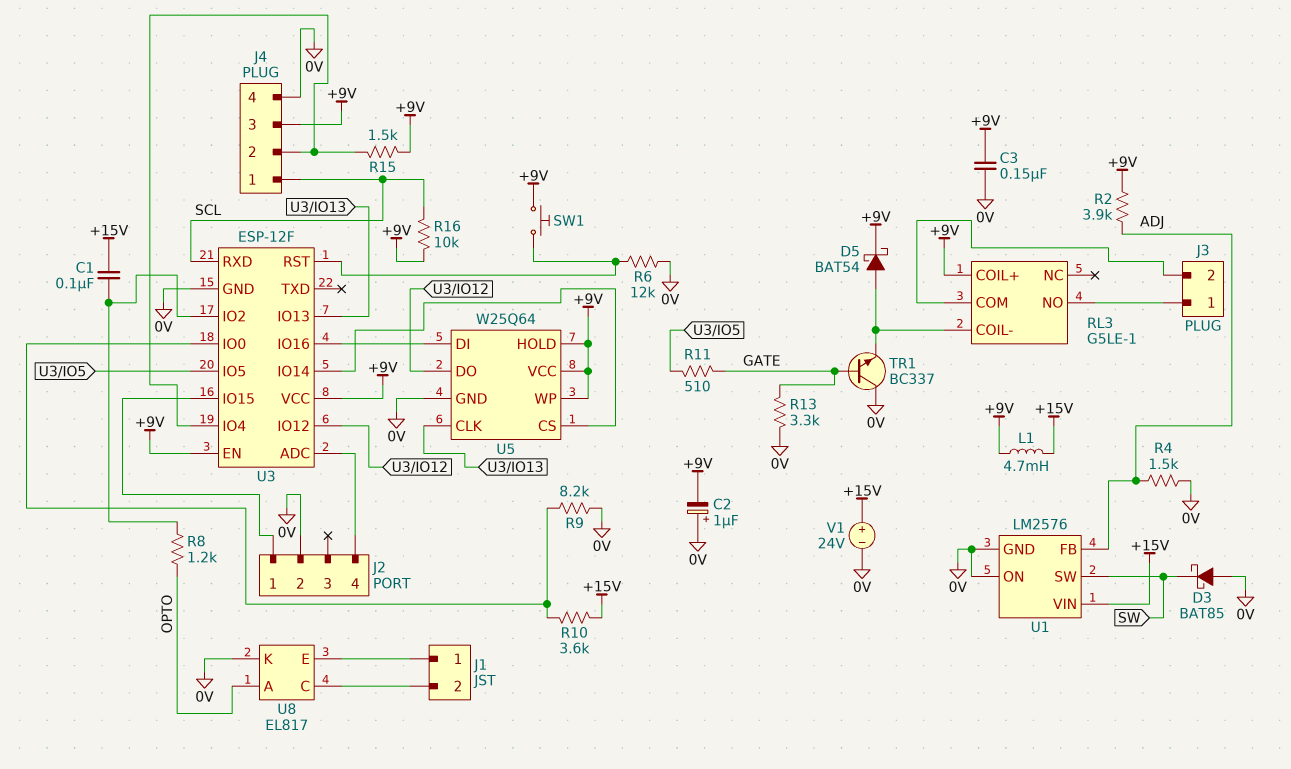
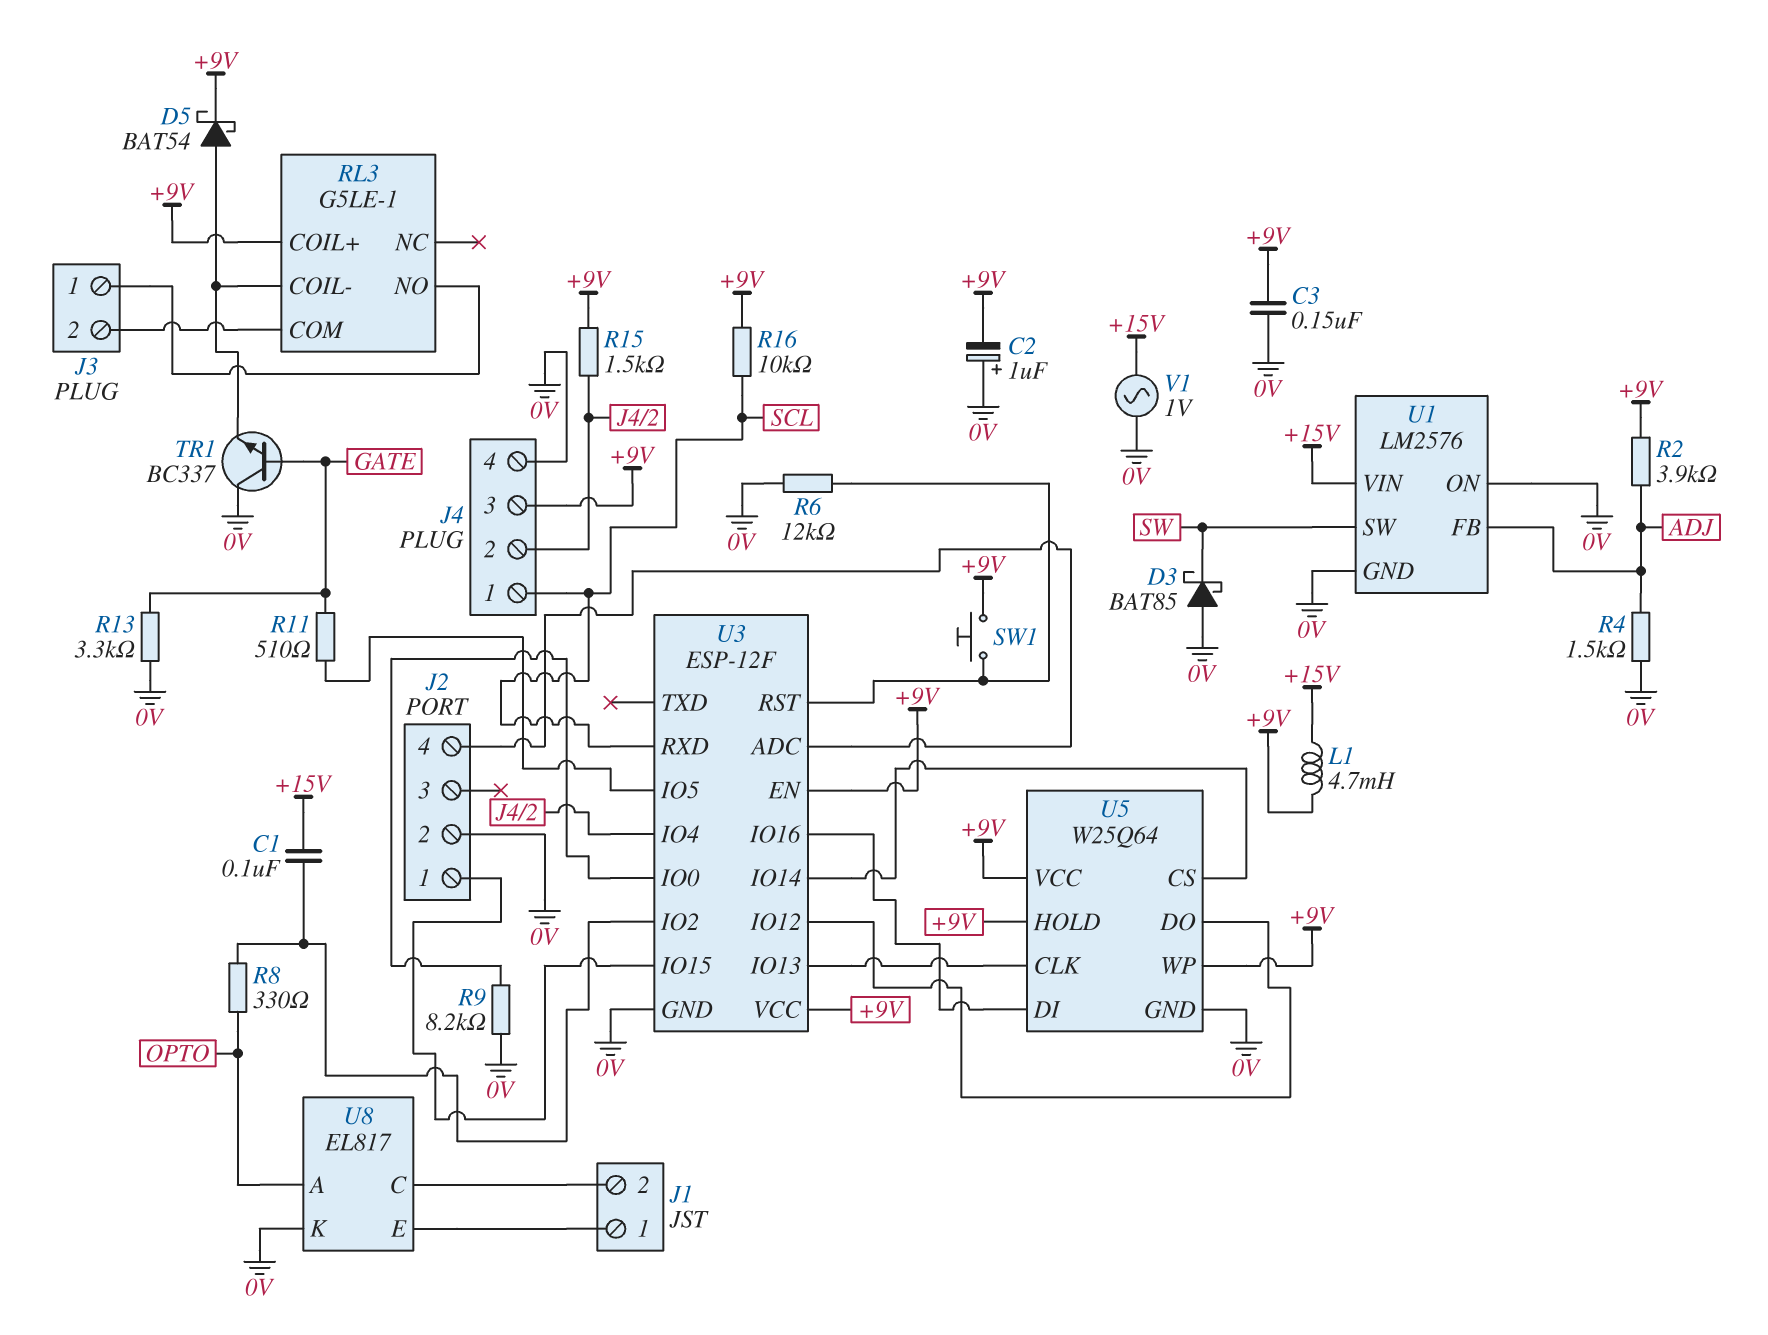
R8: 1.2k (OPTO, U3/IO2) -> 330 (OPTO, U3/IO2)
R10: 3.6k (+15V, U3/IO0) -> none
V1: 24V (plus +15V, minus 0V) -> AC 1V (+15V, 0V)

